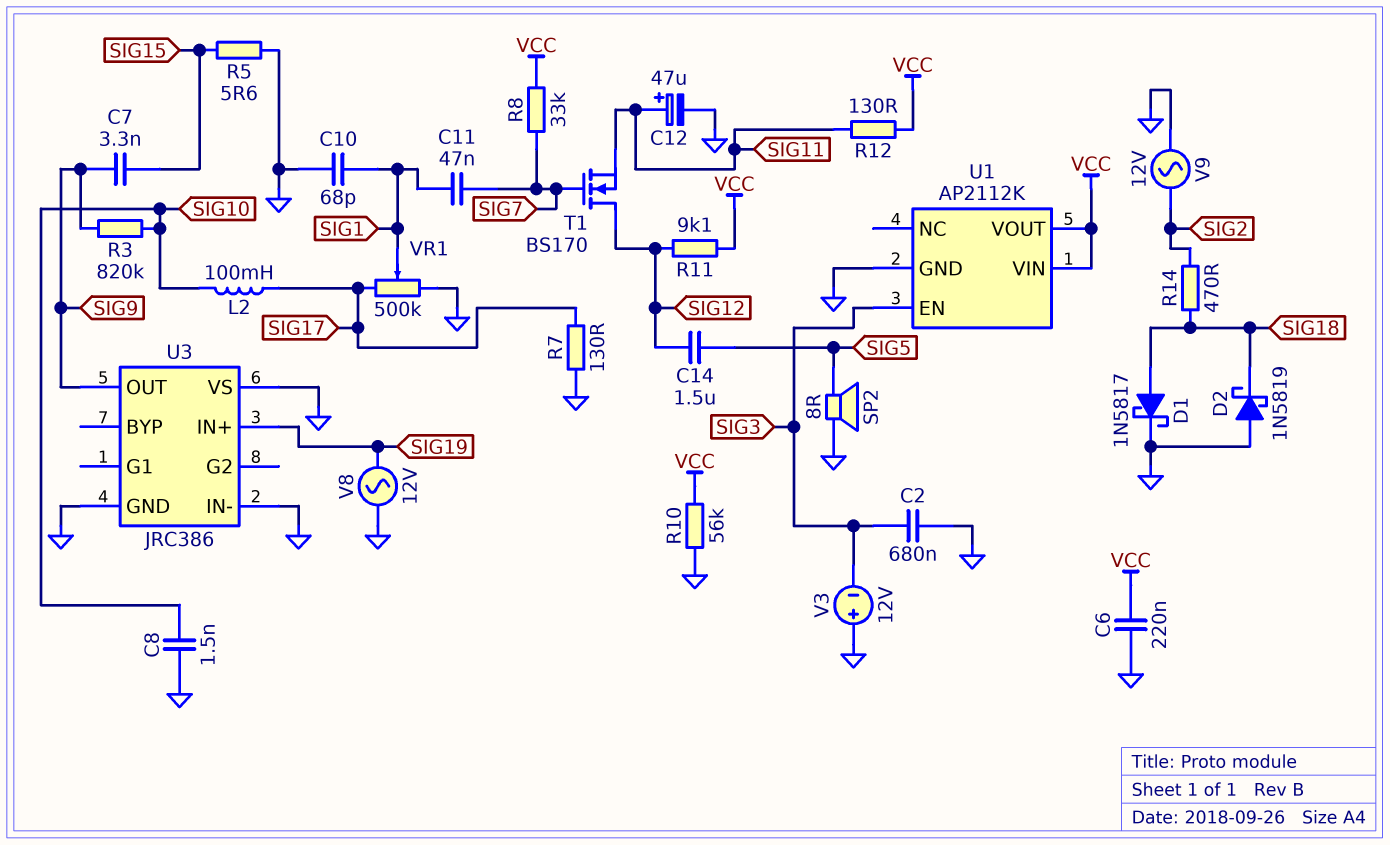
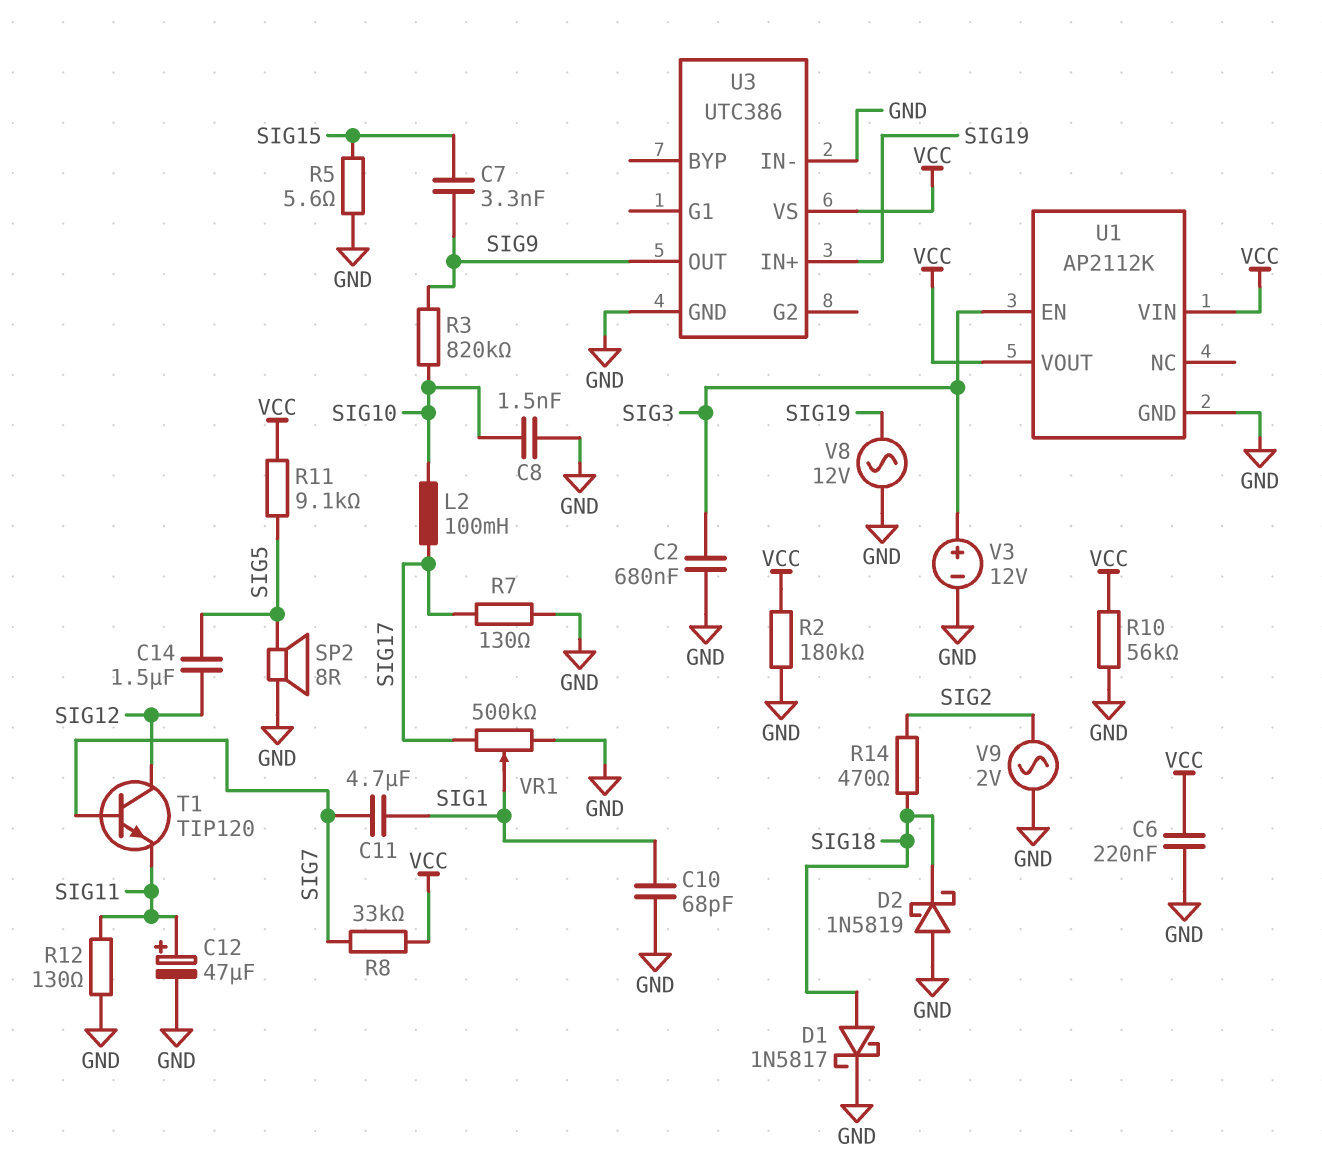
C11: 47nF (SIG1, SIG7) -> 4.7uF (SIG1, SIG7)
R2: none -> 180k (GND, VCC)
R11: 9.1k (SIG12, VCC) -> 9.1k (SIG5, VCC)
R12: 130 (SIG11, VCC) -> 130 (GND, SIG11)
T1: NMOS BS170 (G SIG7, D SIG12, S SIG11) -> NPN TIP120 (B SIG7, C SIG12, E SIG11)
U3: JRC386 -> UTC386
U3 pin VS: GND -> VCC
V3: 12V (plus GND, minus SIG3) -> 12V (plus SIG3, minus GND)
V9: AC 12V (GND, SIG2) -> AC 2V (GND, SIG2)

